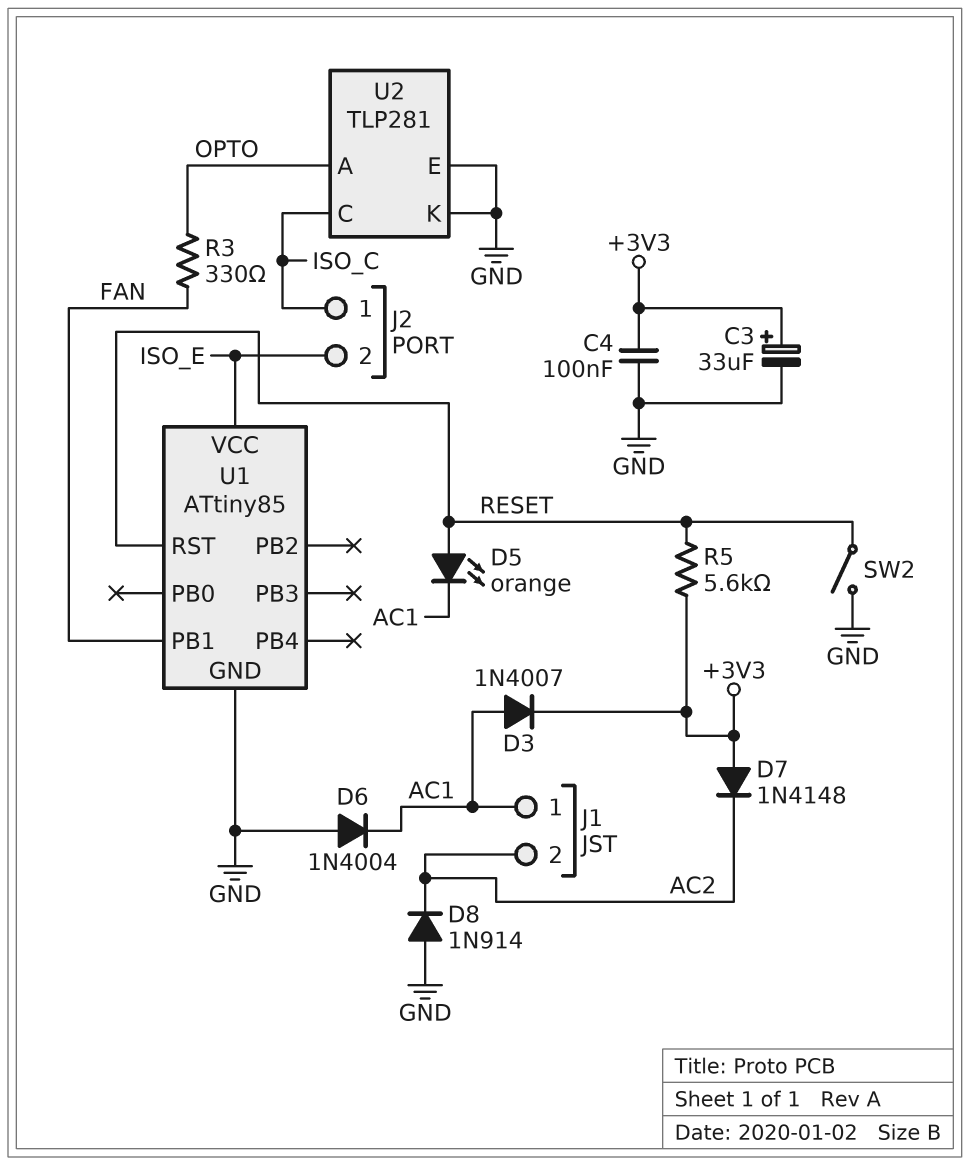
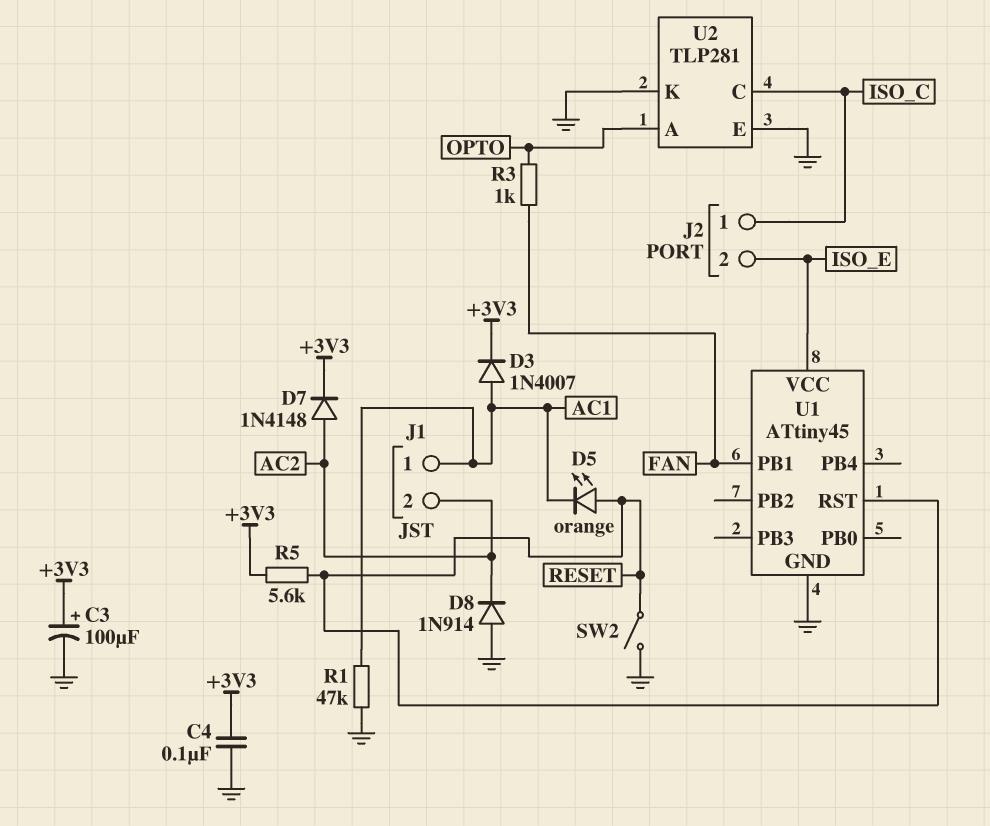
C3: 33uF (plus +3V3, minus GND) -> 100uF (plus +3V3, minus GND)
D6: diode 1N4004 (A GND, K AC1) -> none
D7: diode 1N4148 (A +3V3, K AC2) -> diode 1N4148 (A AC2, K +3V3)
R1: none -> 47k (AC1, GND)
R3: 330 (FAN, OPTO) -> 1k (FAN, OPTO)
U1: ATtiny85 -> ATtiny45

